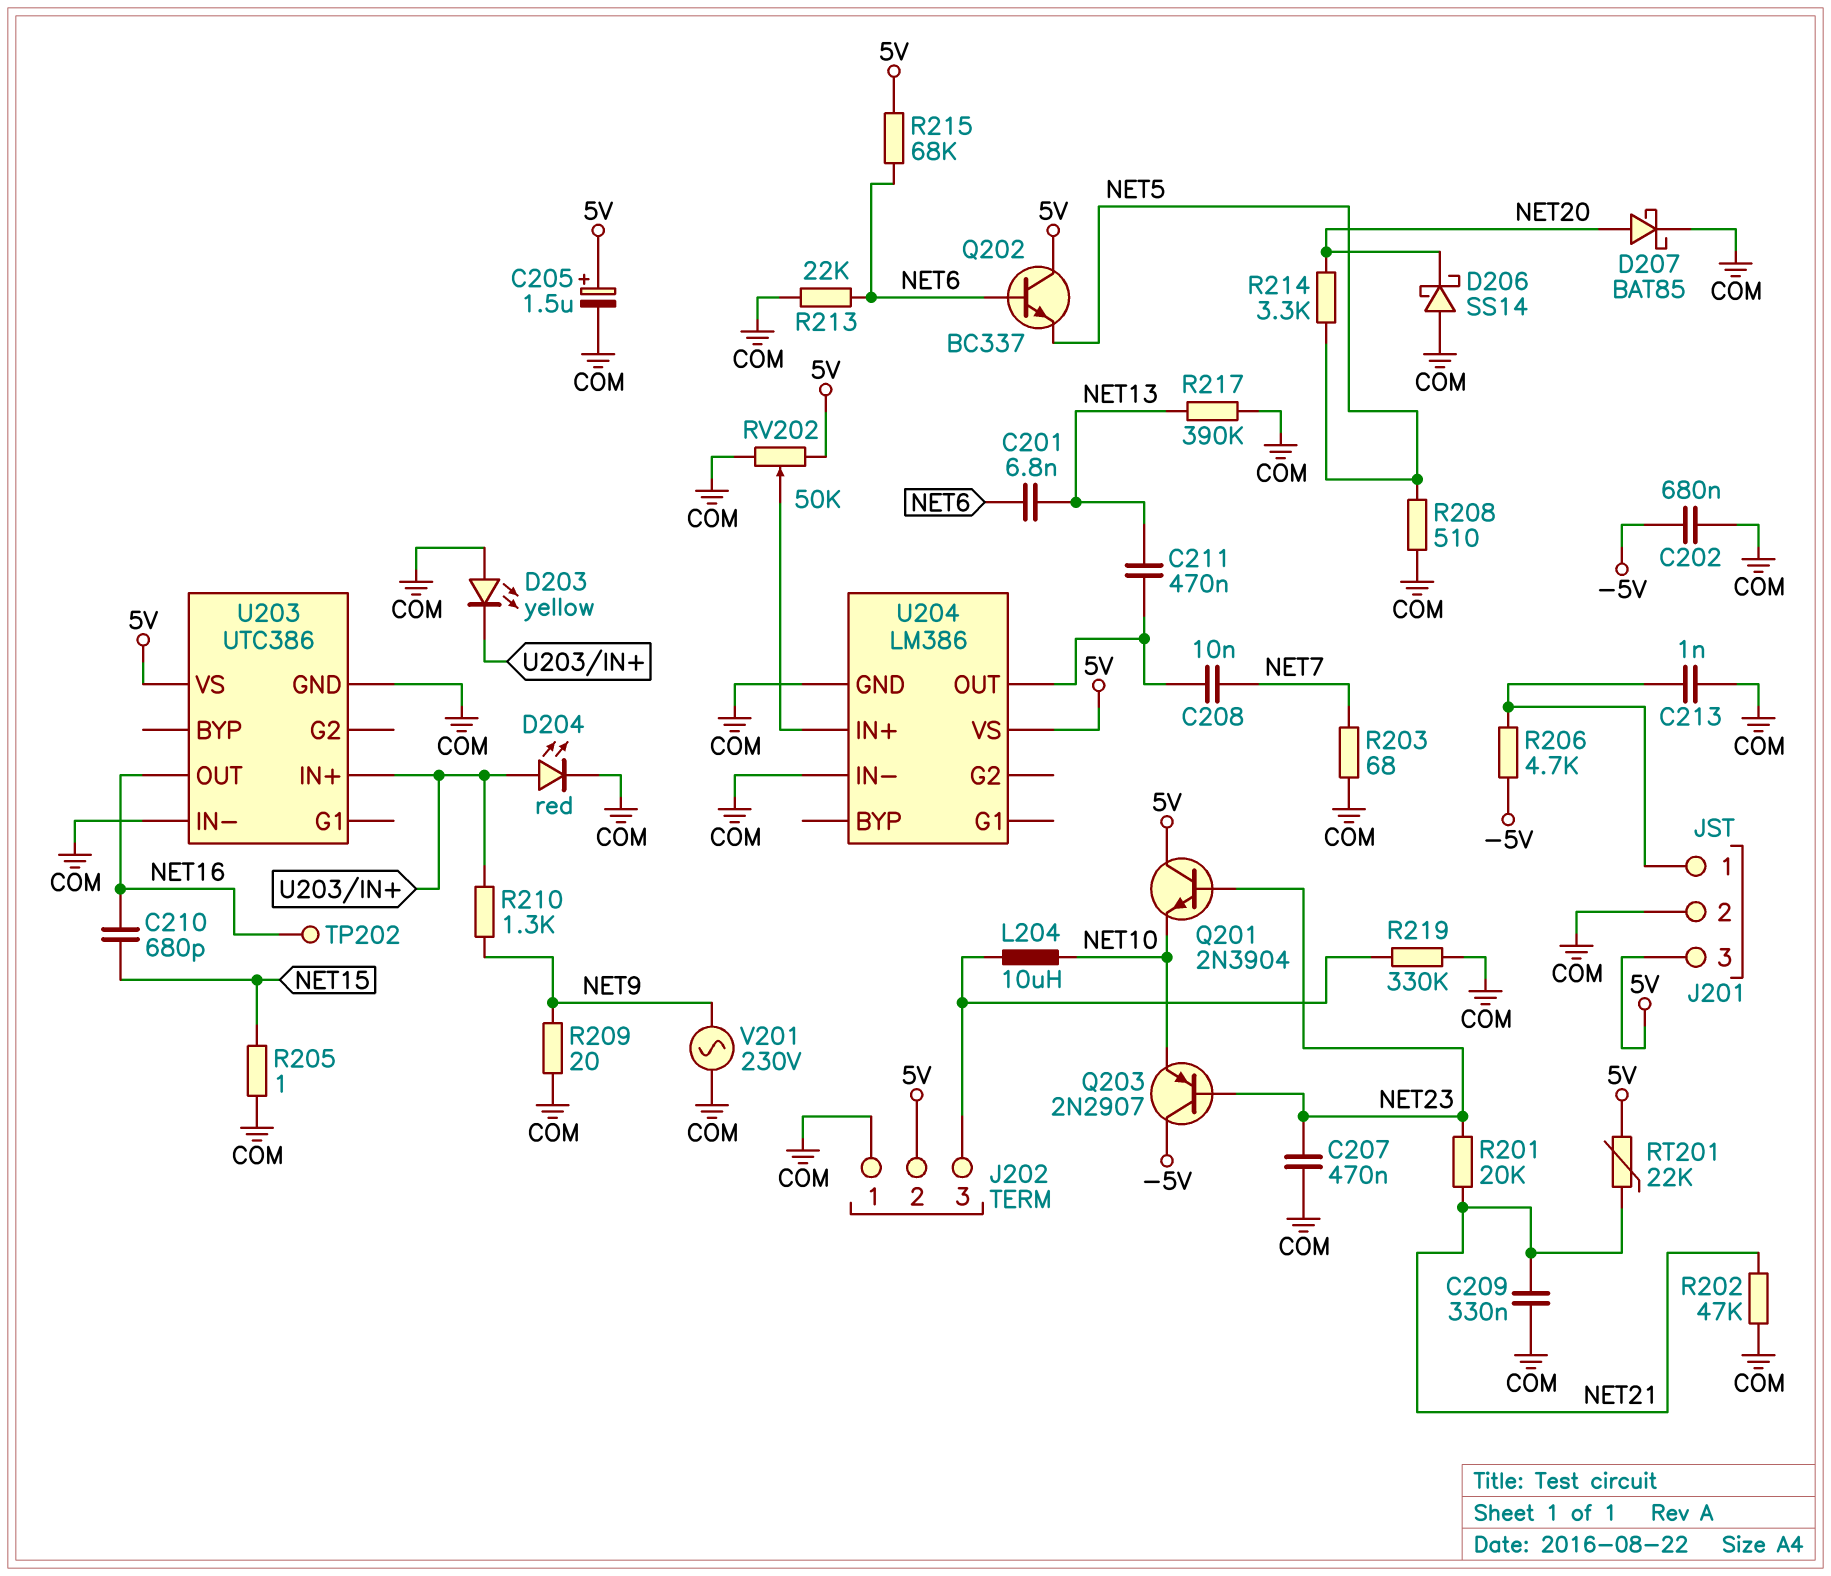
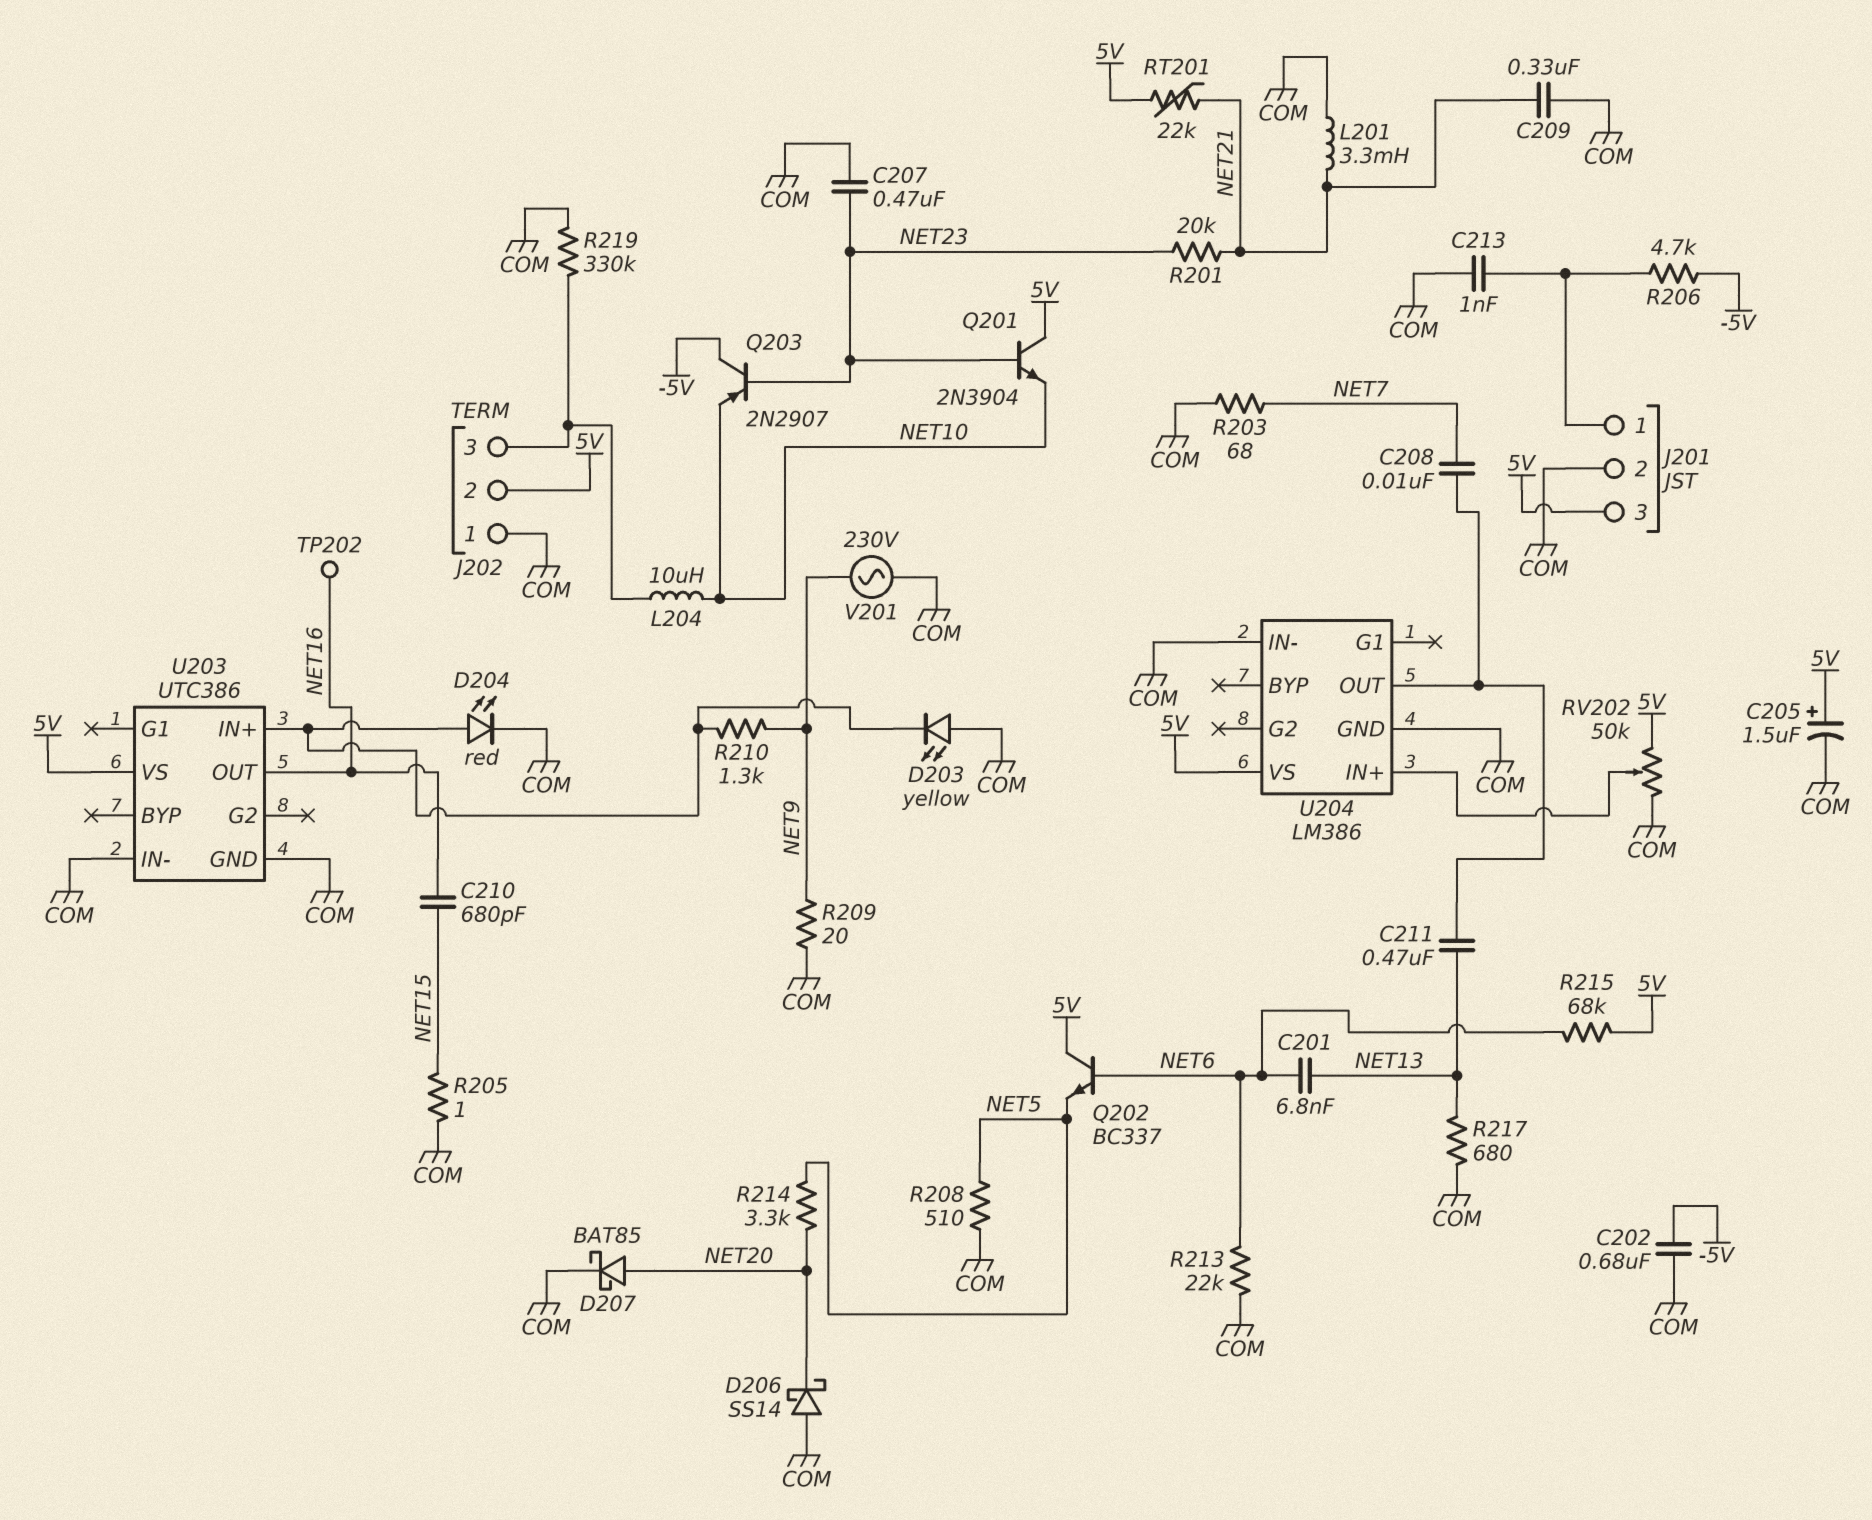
L201: none -> 3.3mH (COM, NET21)
R202: 47k (COM, NET21) -> none
R217: 390k (COM, NET13) -> 680 (COM, NET13)

